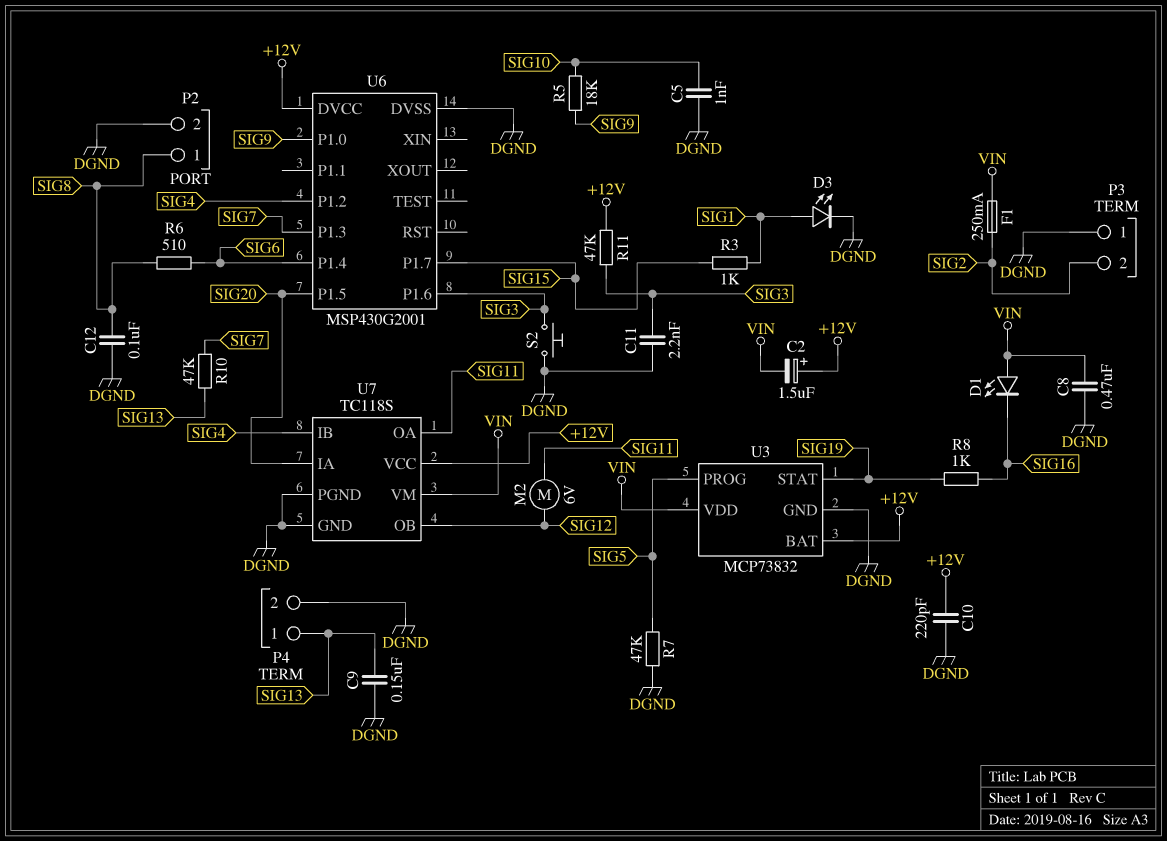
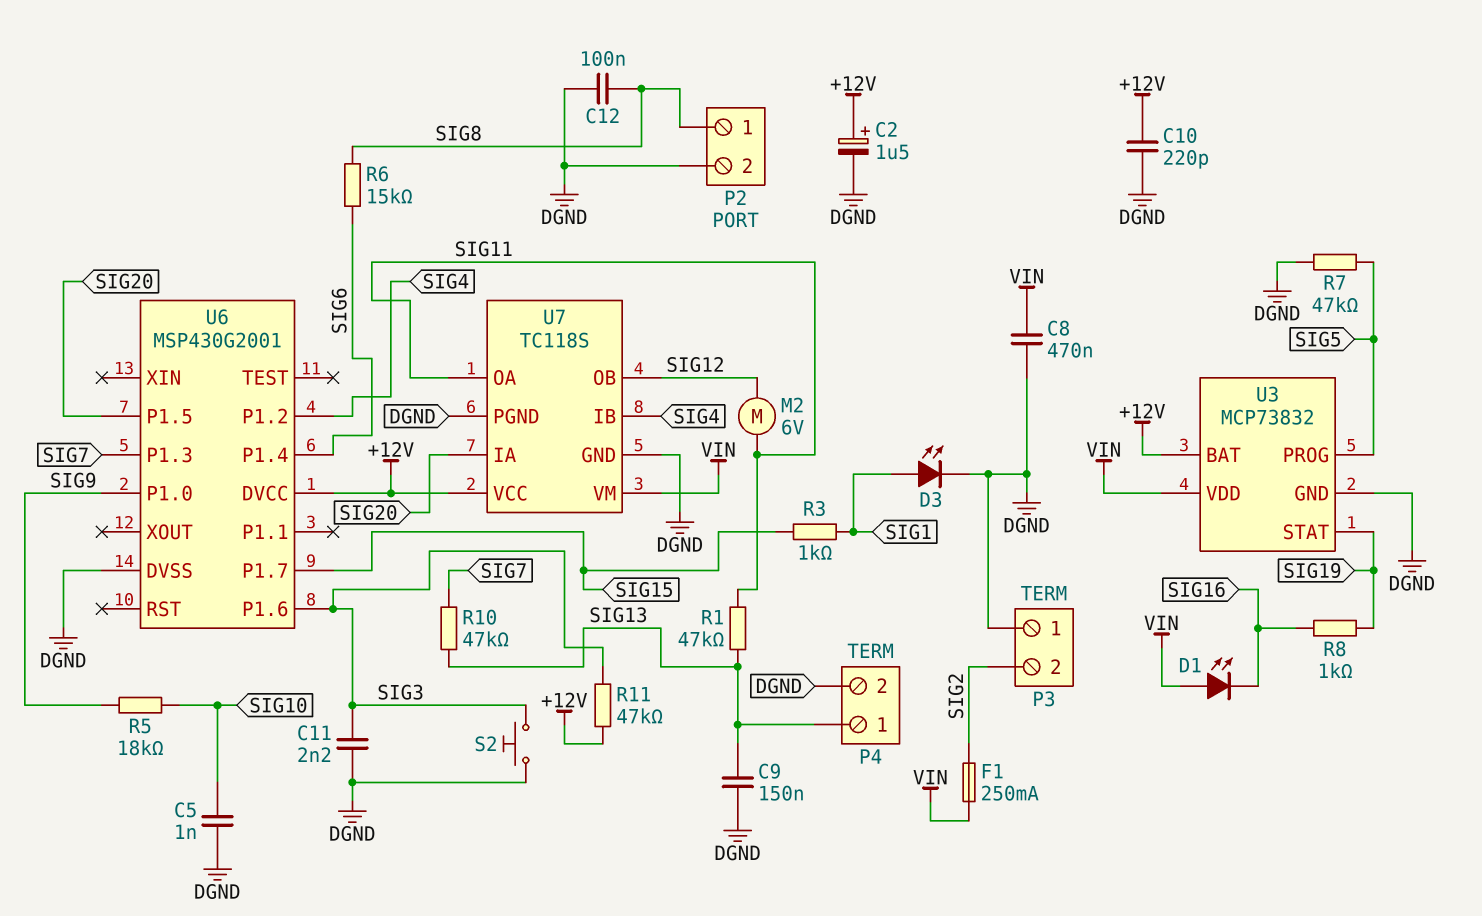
C2: 1.5uF (plus +12V, minus VIN) -> 1.5uF (plus +12V, minus DGND)
R1: none -> 47k (SIG11, SIG13)
R6: 510 (SIG6, SIG8) -> 15k (SIG6, SIG8)

